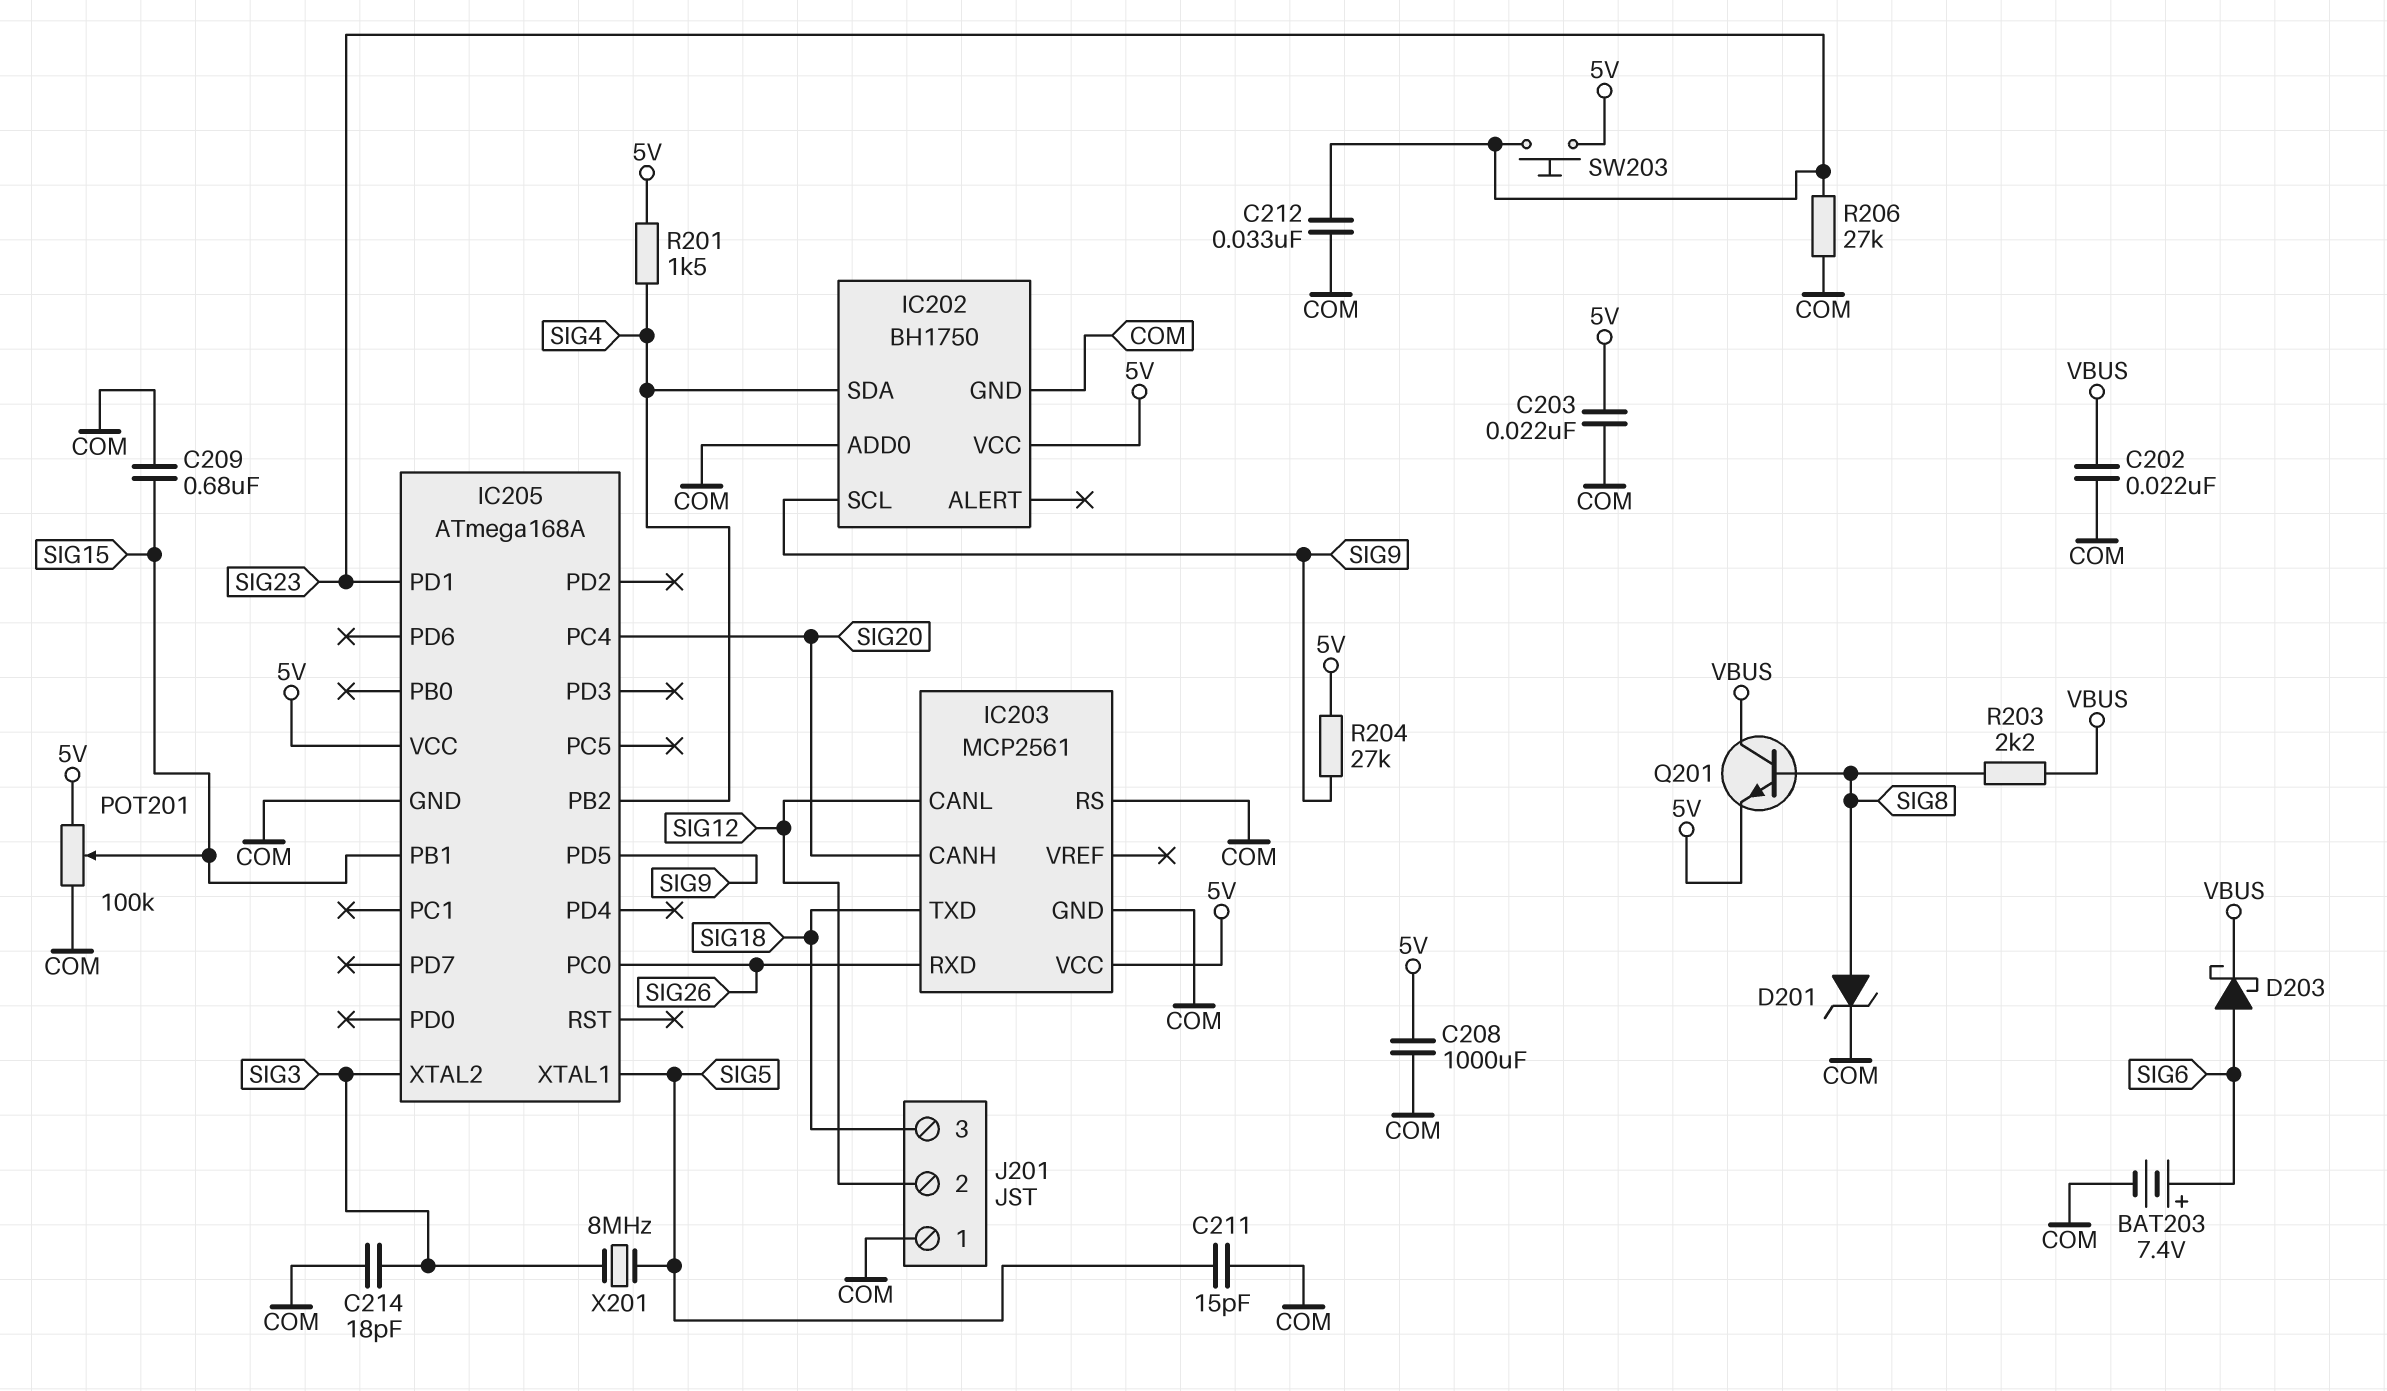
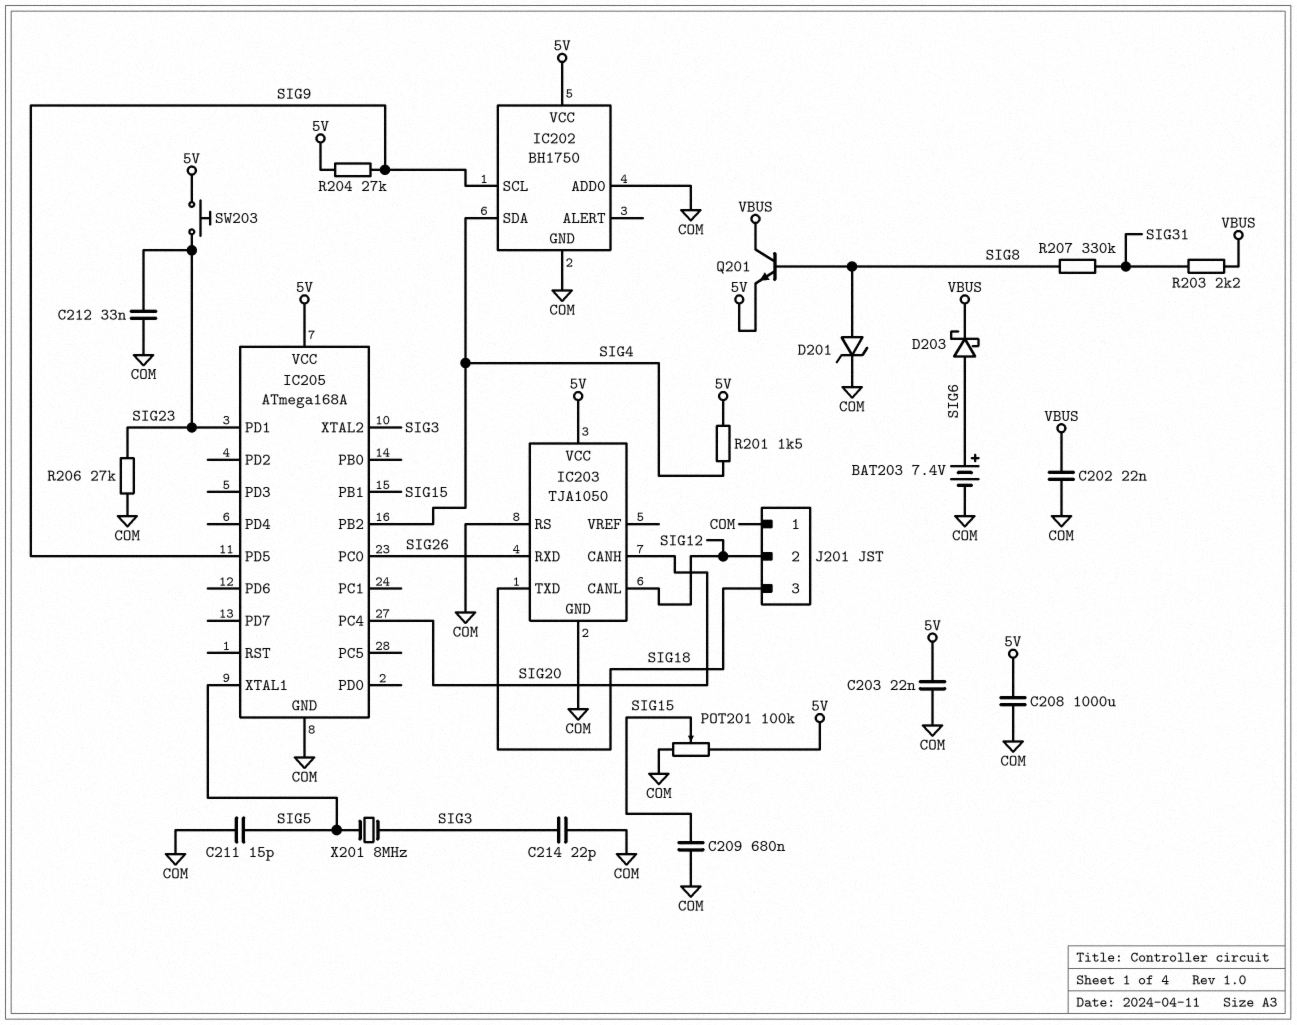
C214: 18pF (COM, SIG3) -> 22pF (COM, SIG3)
IC203: MCP2561 -> TJA1050
R203: 2.2k (SIG8, VBUS) -> 2.2k (SIG31, VBUS)
R207: none -> 330k (SIG8, SIG31)

